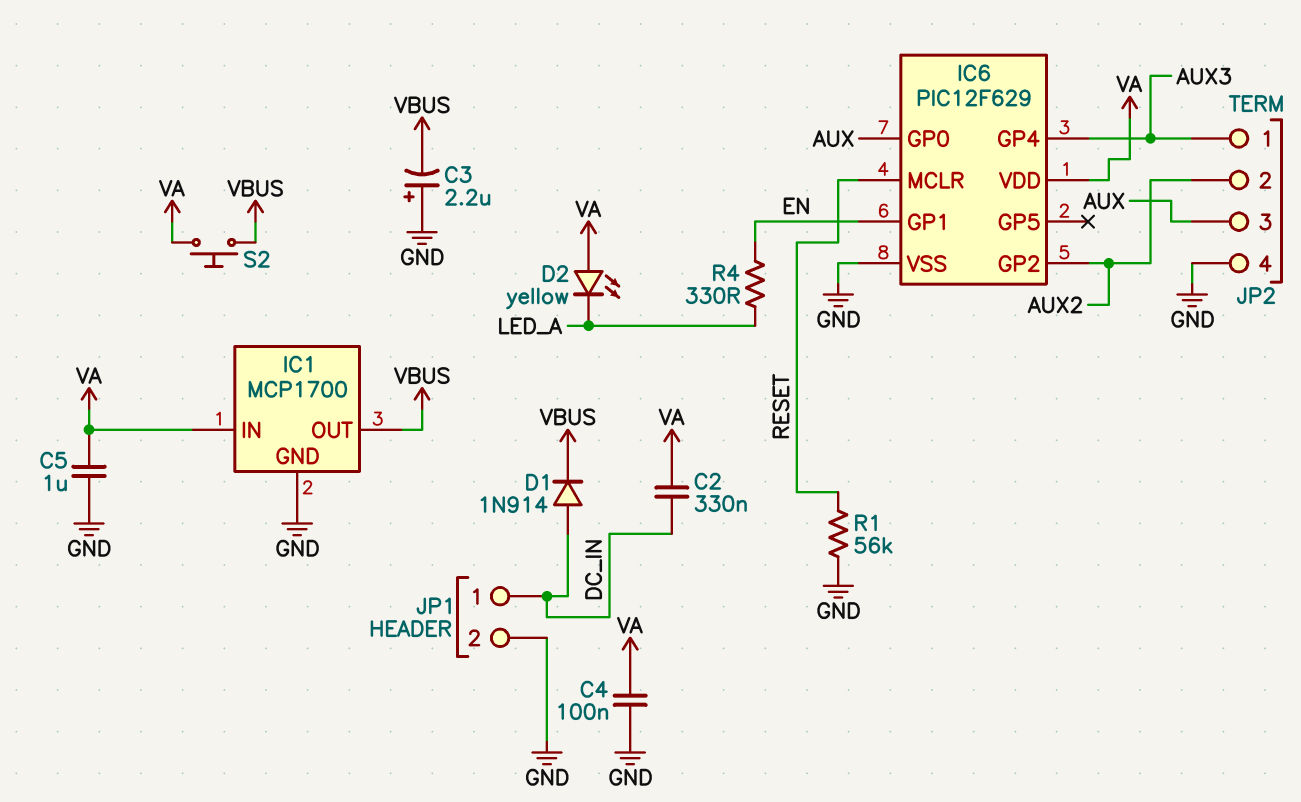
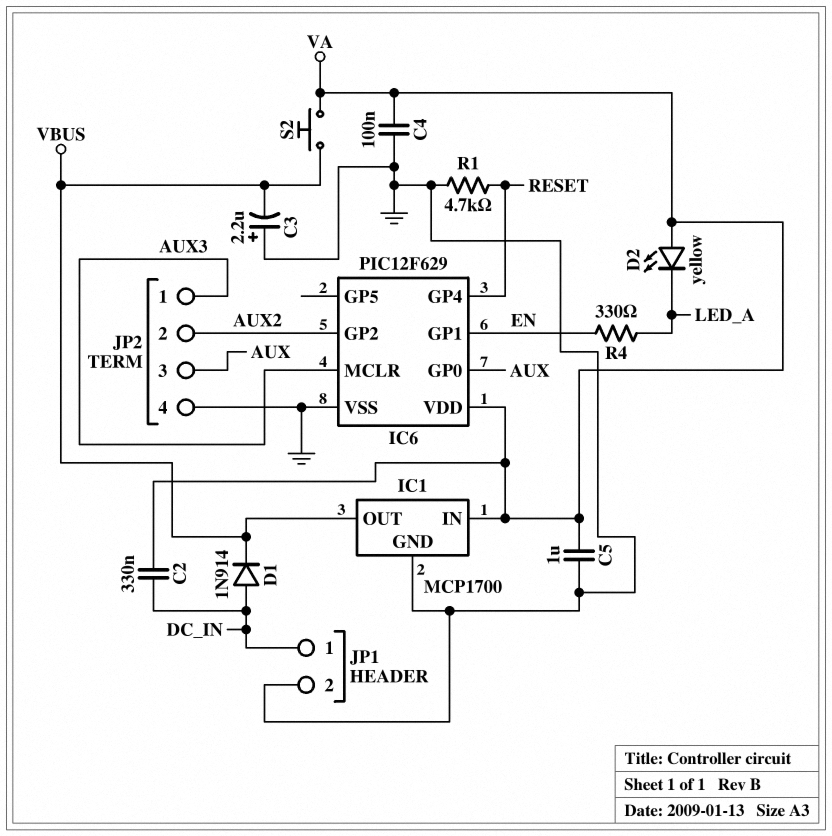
IC6 pin GP4: AUX3 -> RESET
IC6 pin MCLR: RESET -> AUX3
R1: 56k (GND, RESET) -> 4.7k (GND, RESET)

